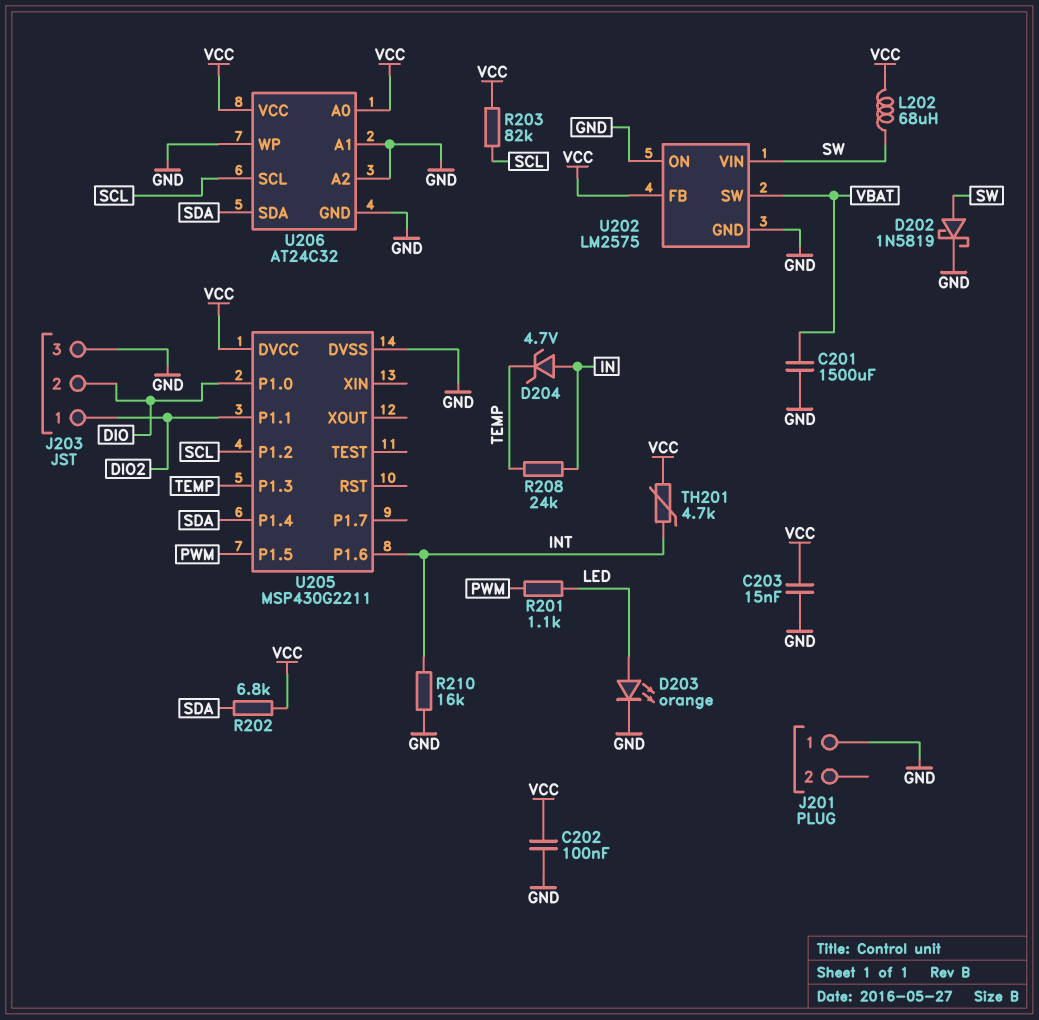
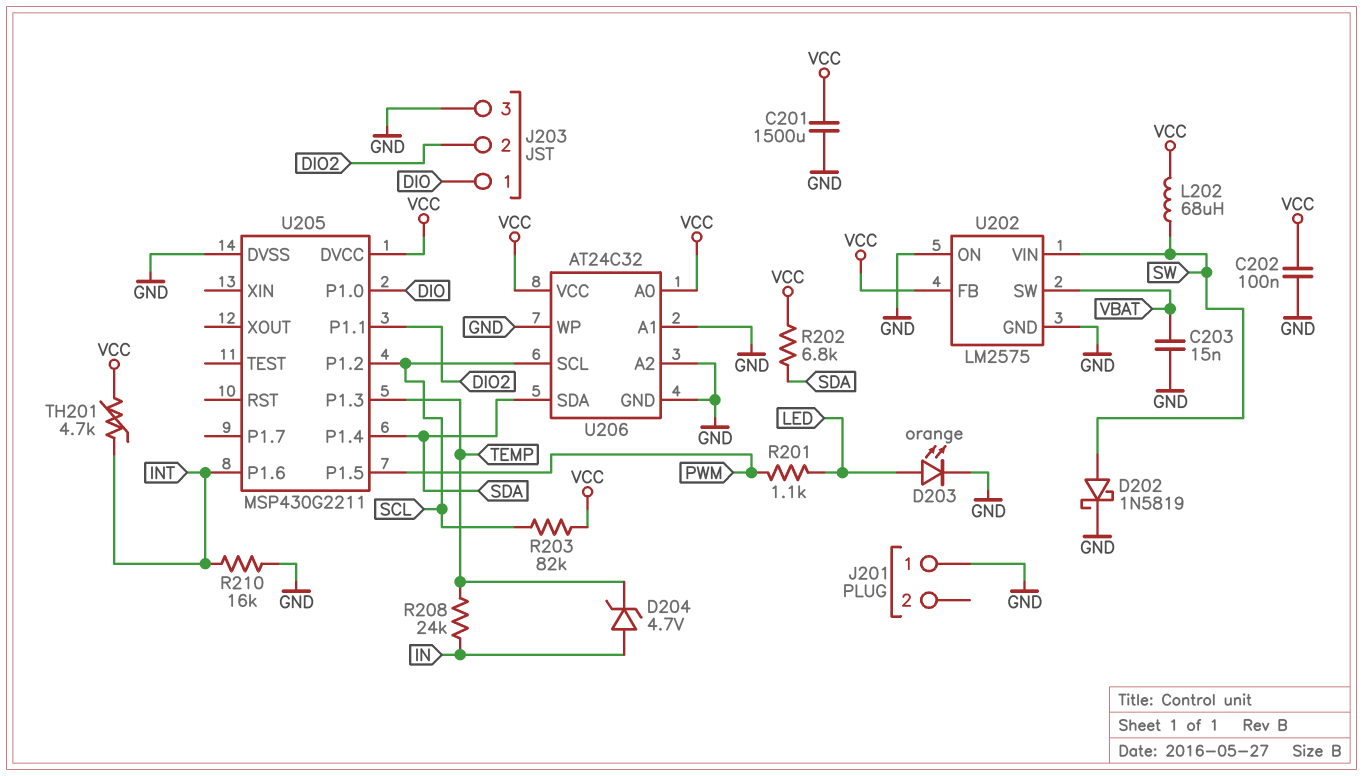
C201: 1500uF (GND, VBAT) -> 1500uF (GND, VCC)
C203: 15nF (GND, VCC) -> 15nF (GND, VBAT)
J203 pin 1: DIO2 -> DIO
J203 pin 2: DIO -> DIO2

